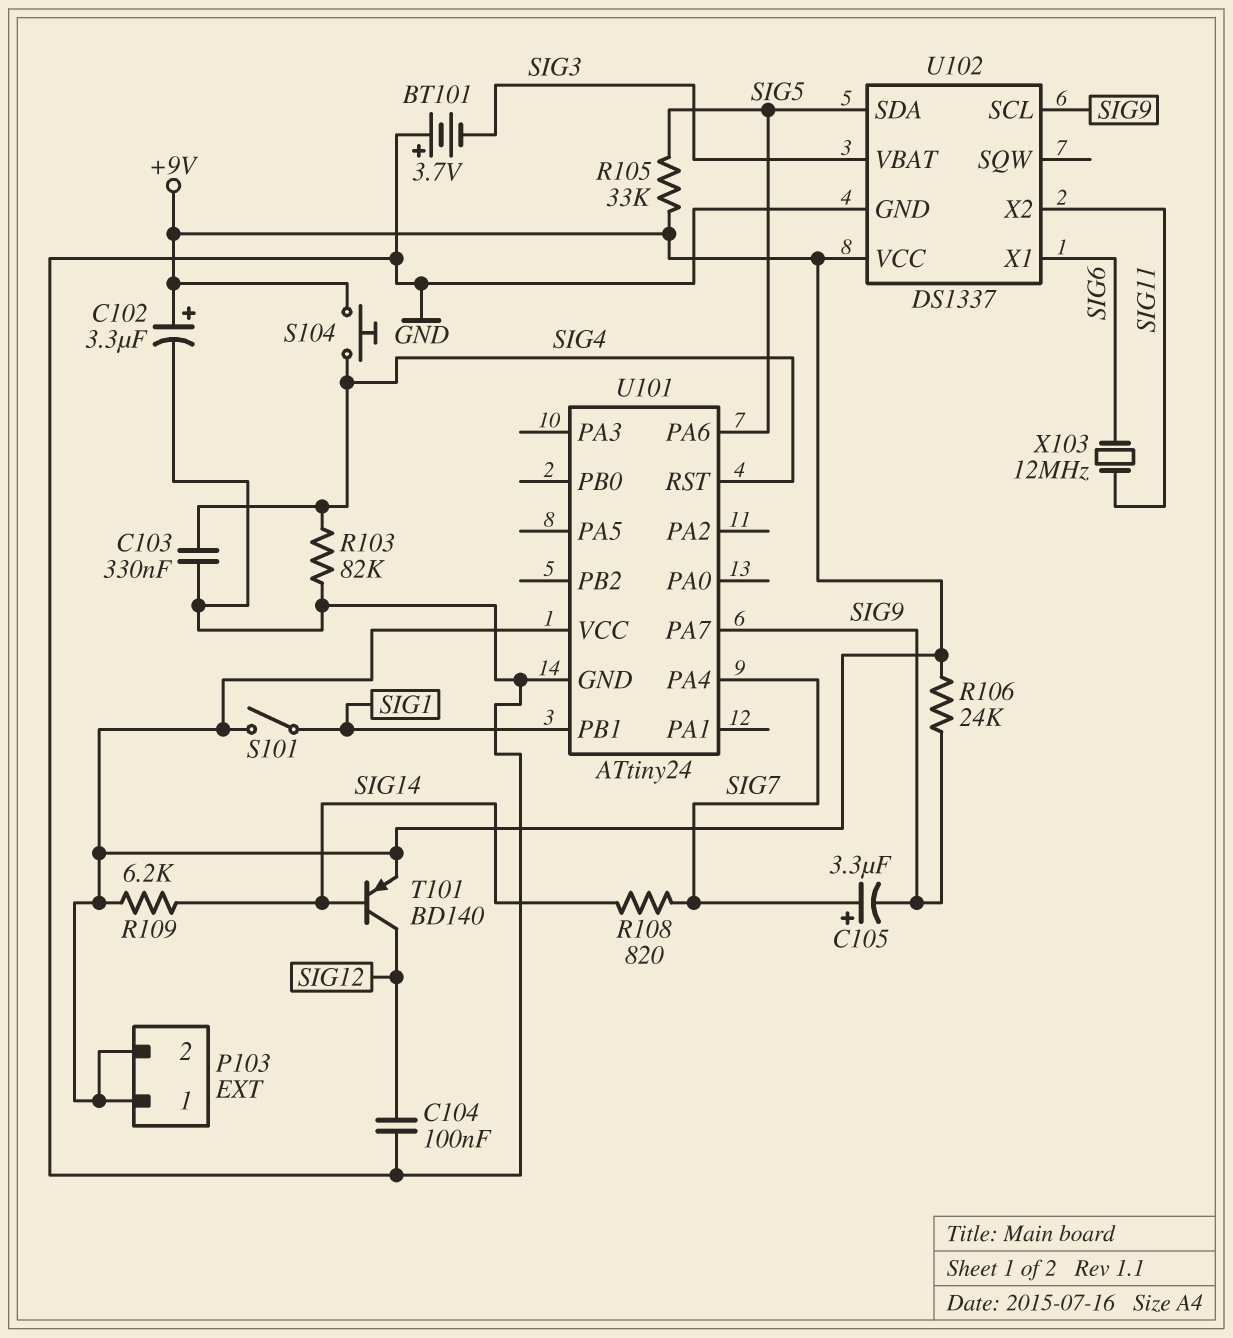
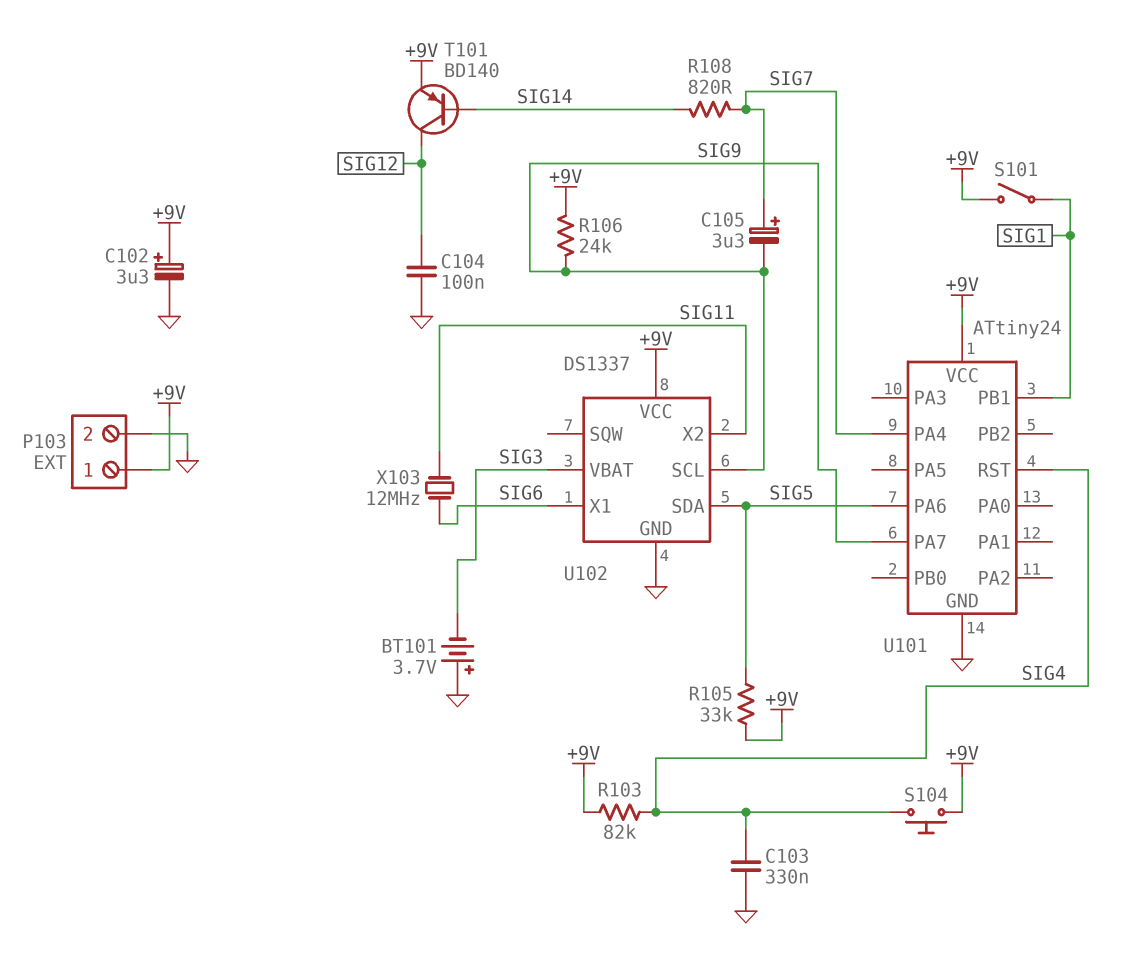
P103 pin 2: +9V -> GND
R103: 82k (GND, SIG4) -> 82k (+9V, SIG4)
R109: 6.2k (+9V, SIG14) -> none

